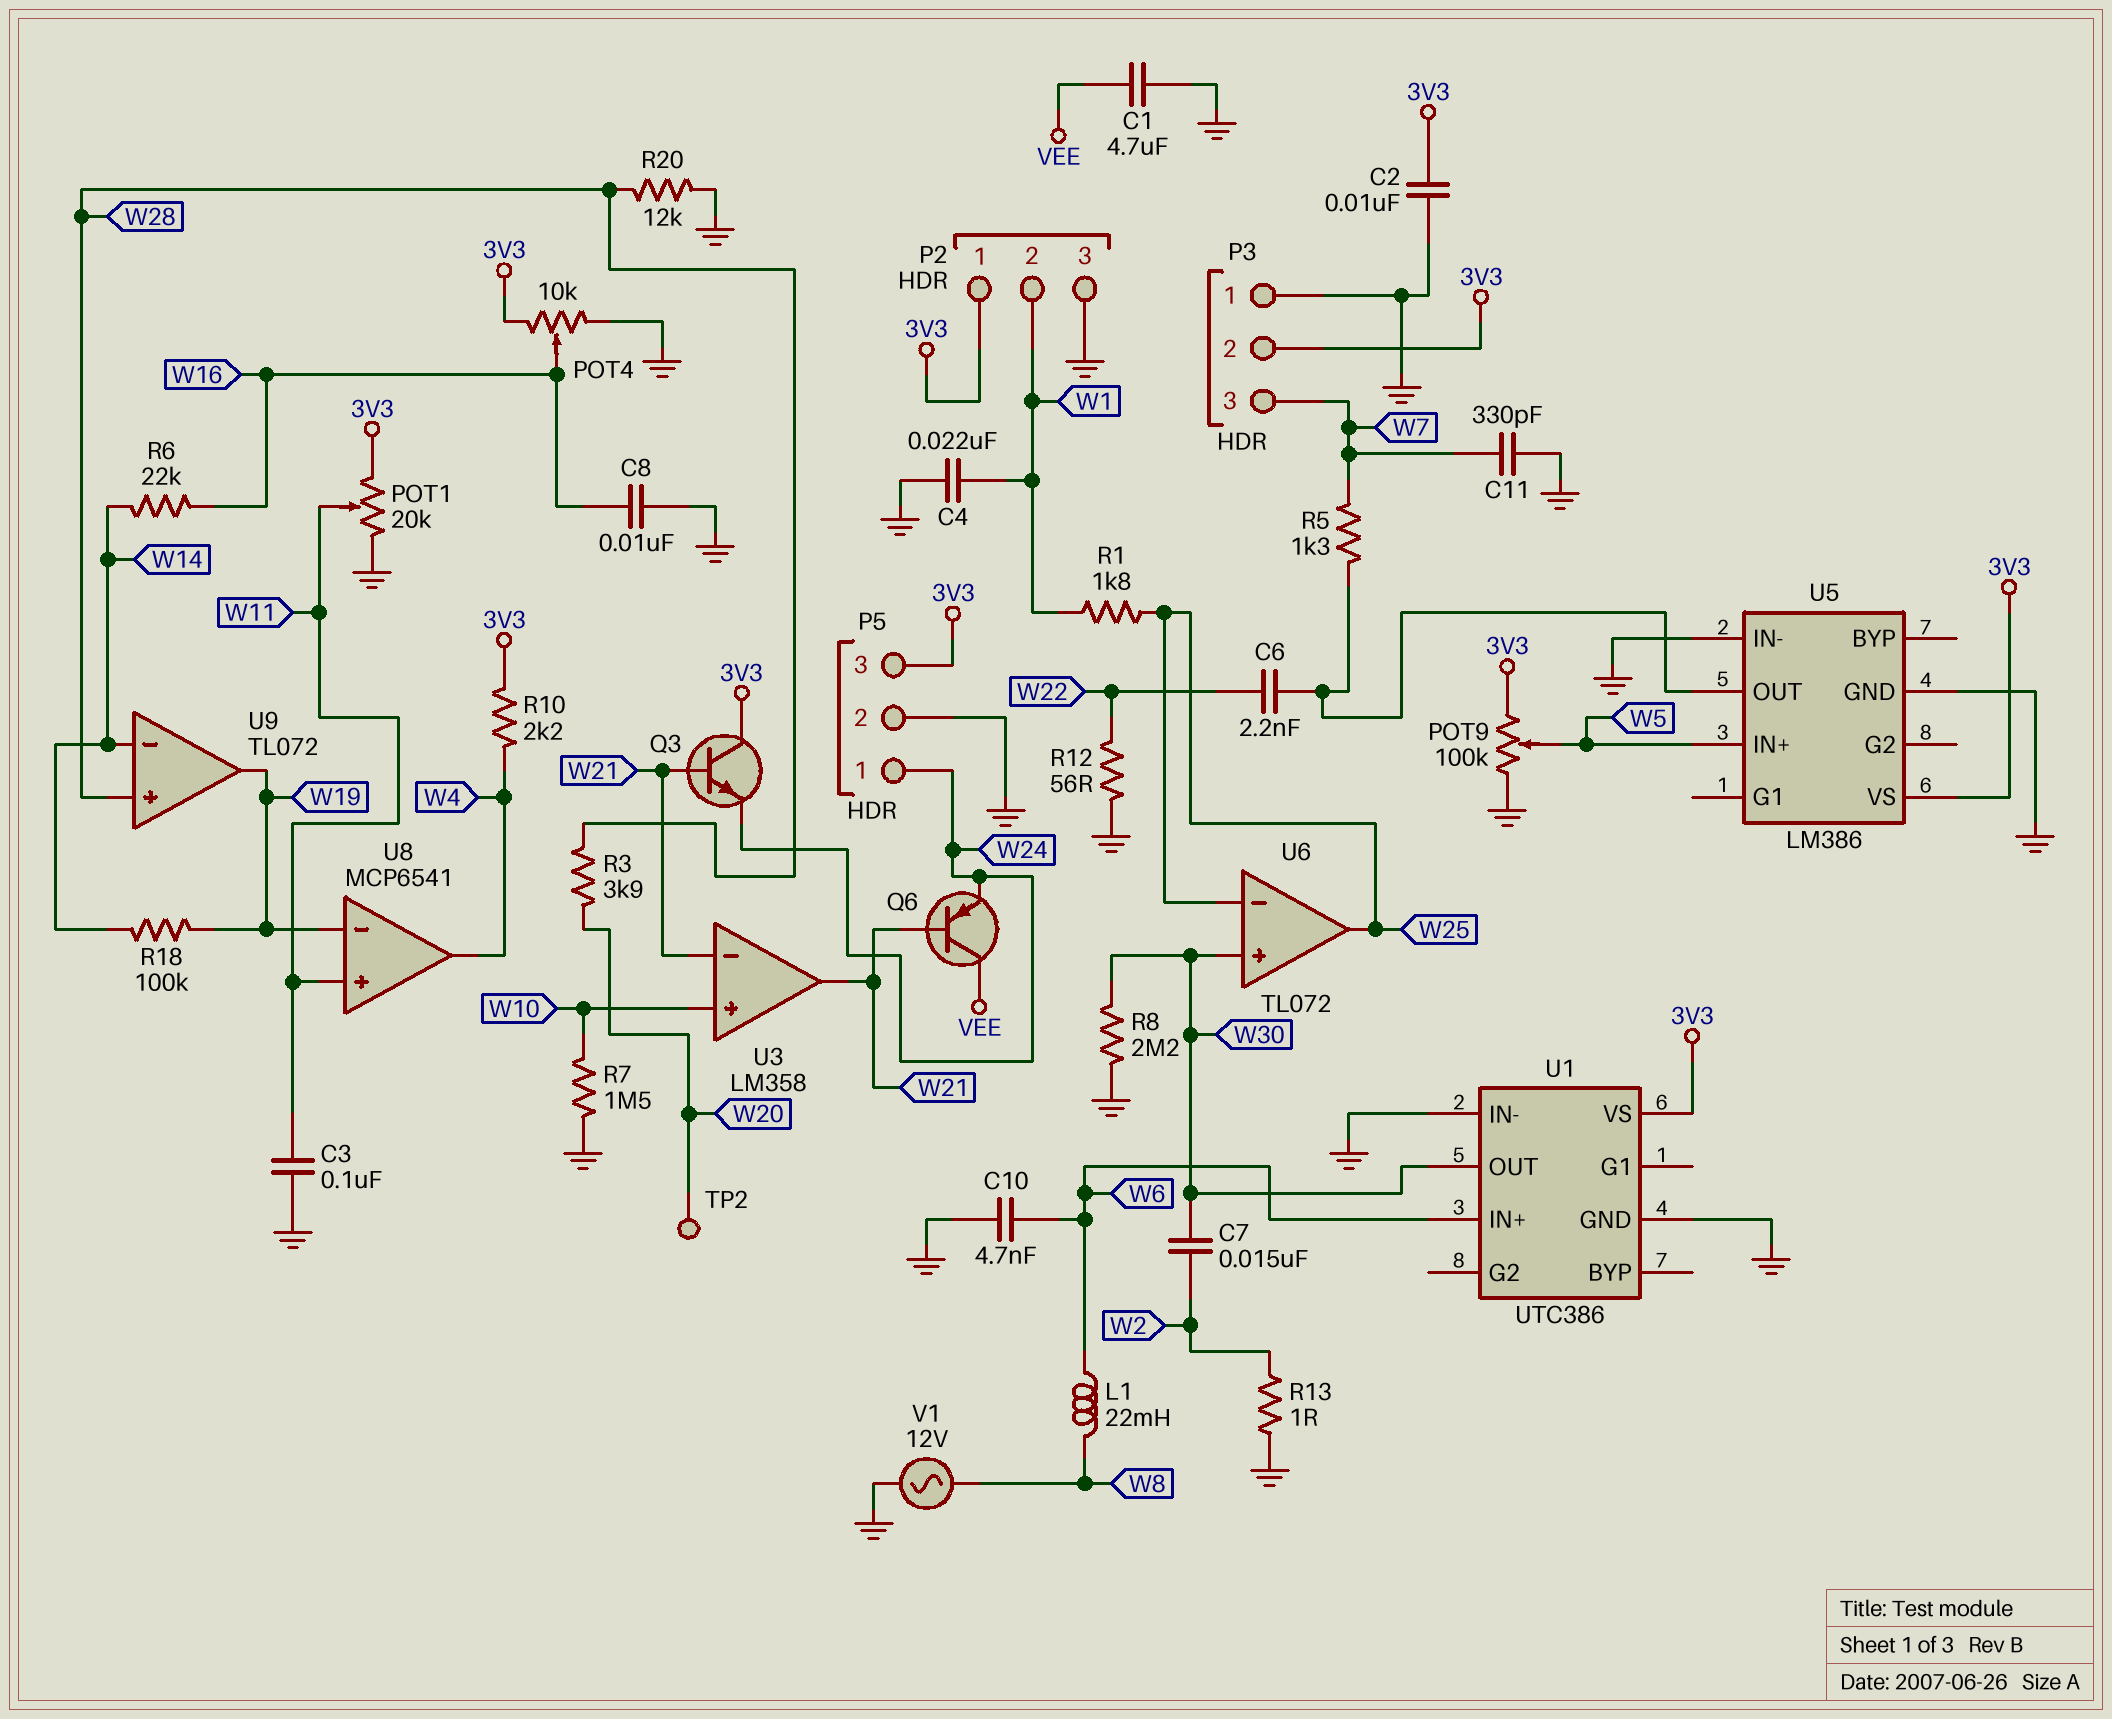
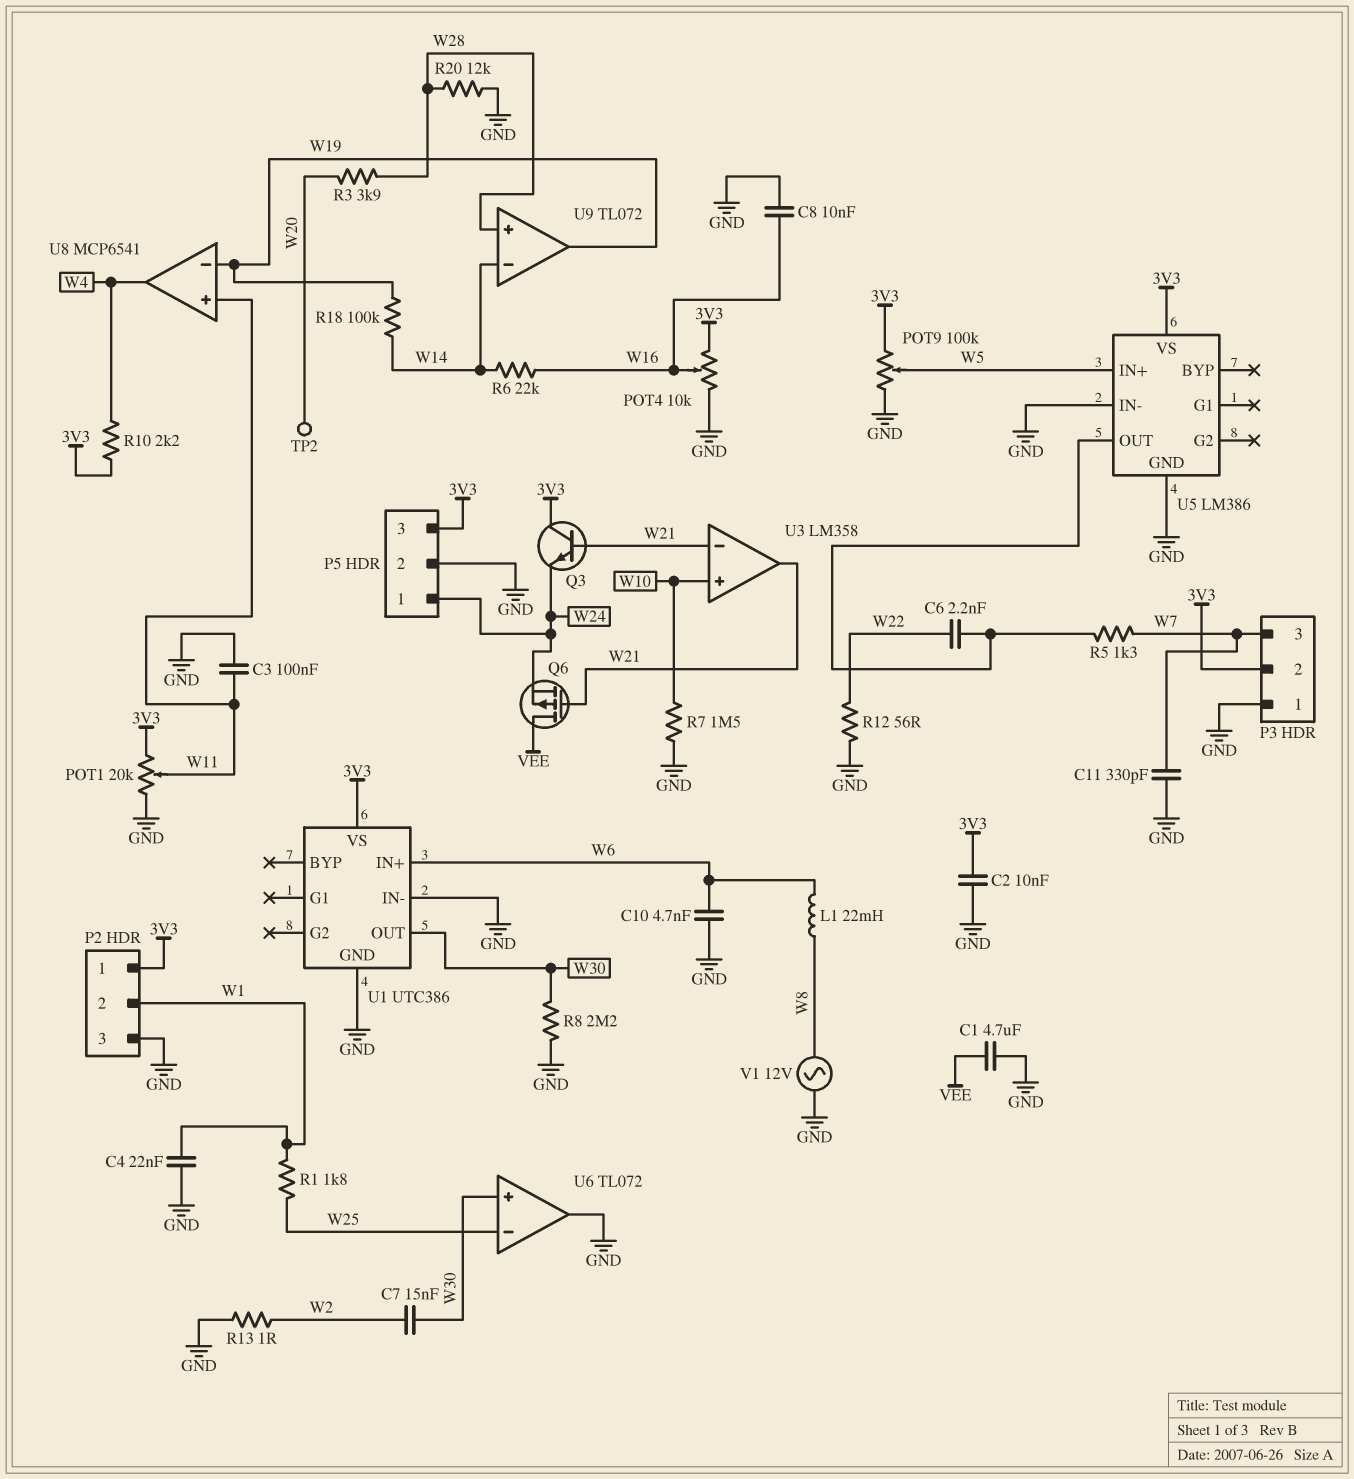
Q6: PNP (B W21, C VEE, E W24) -> PMOS (G W21, D VEE, S W24)
U6 pin out: W25 -> GND

